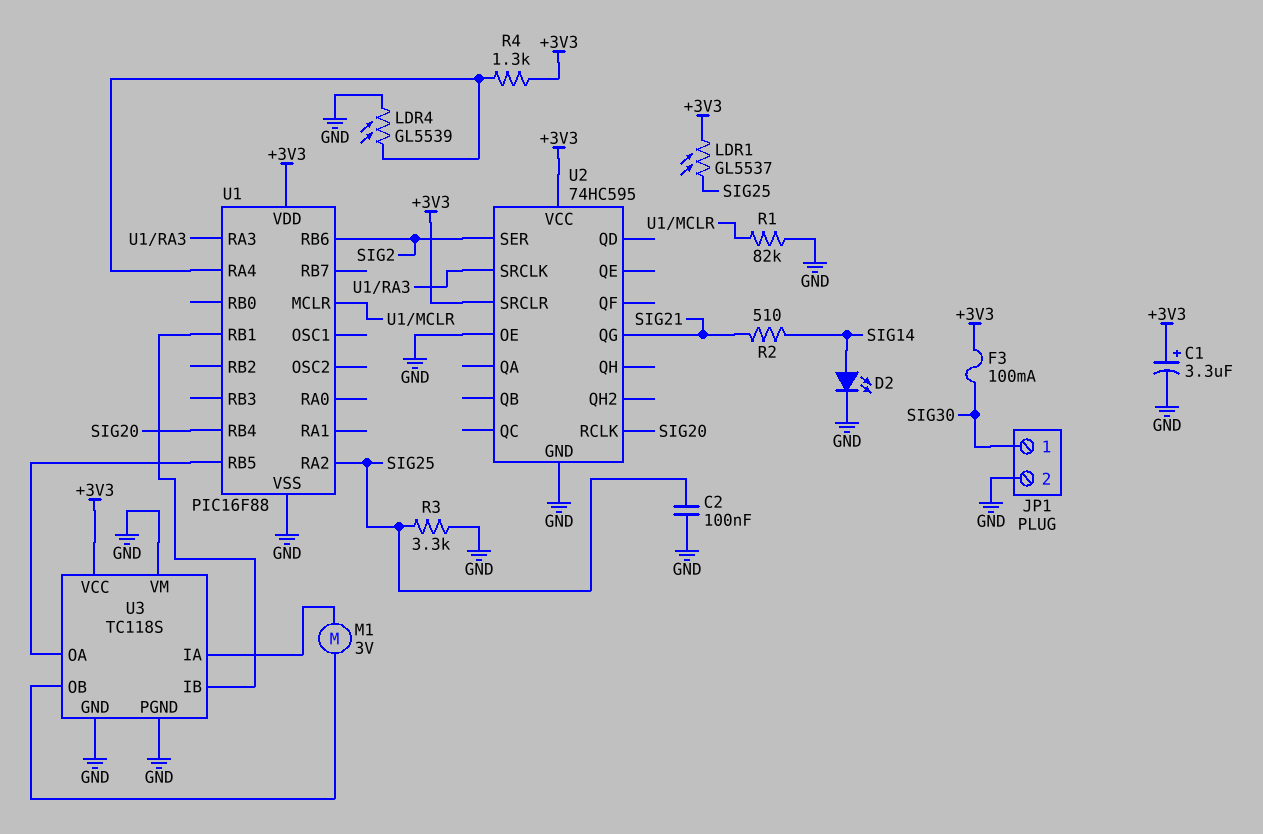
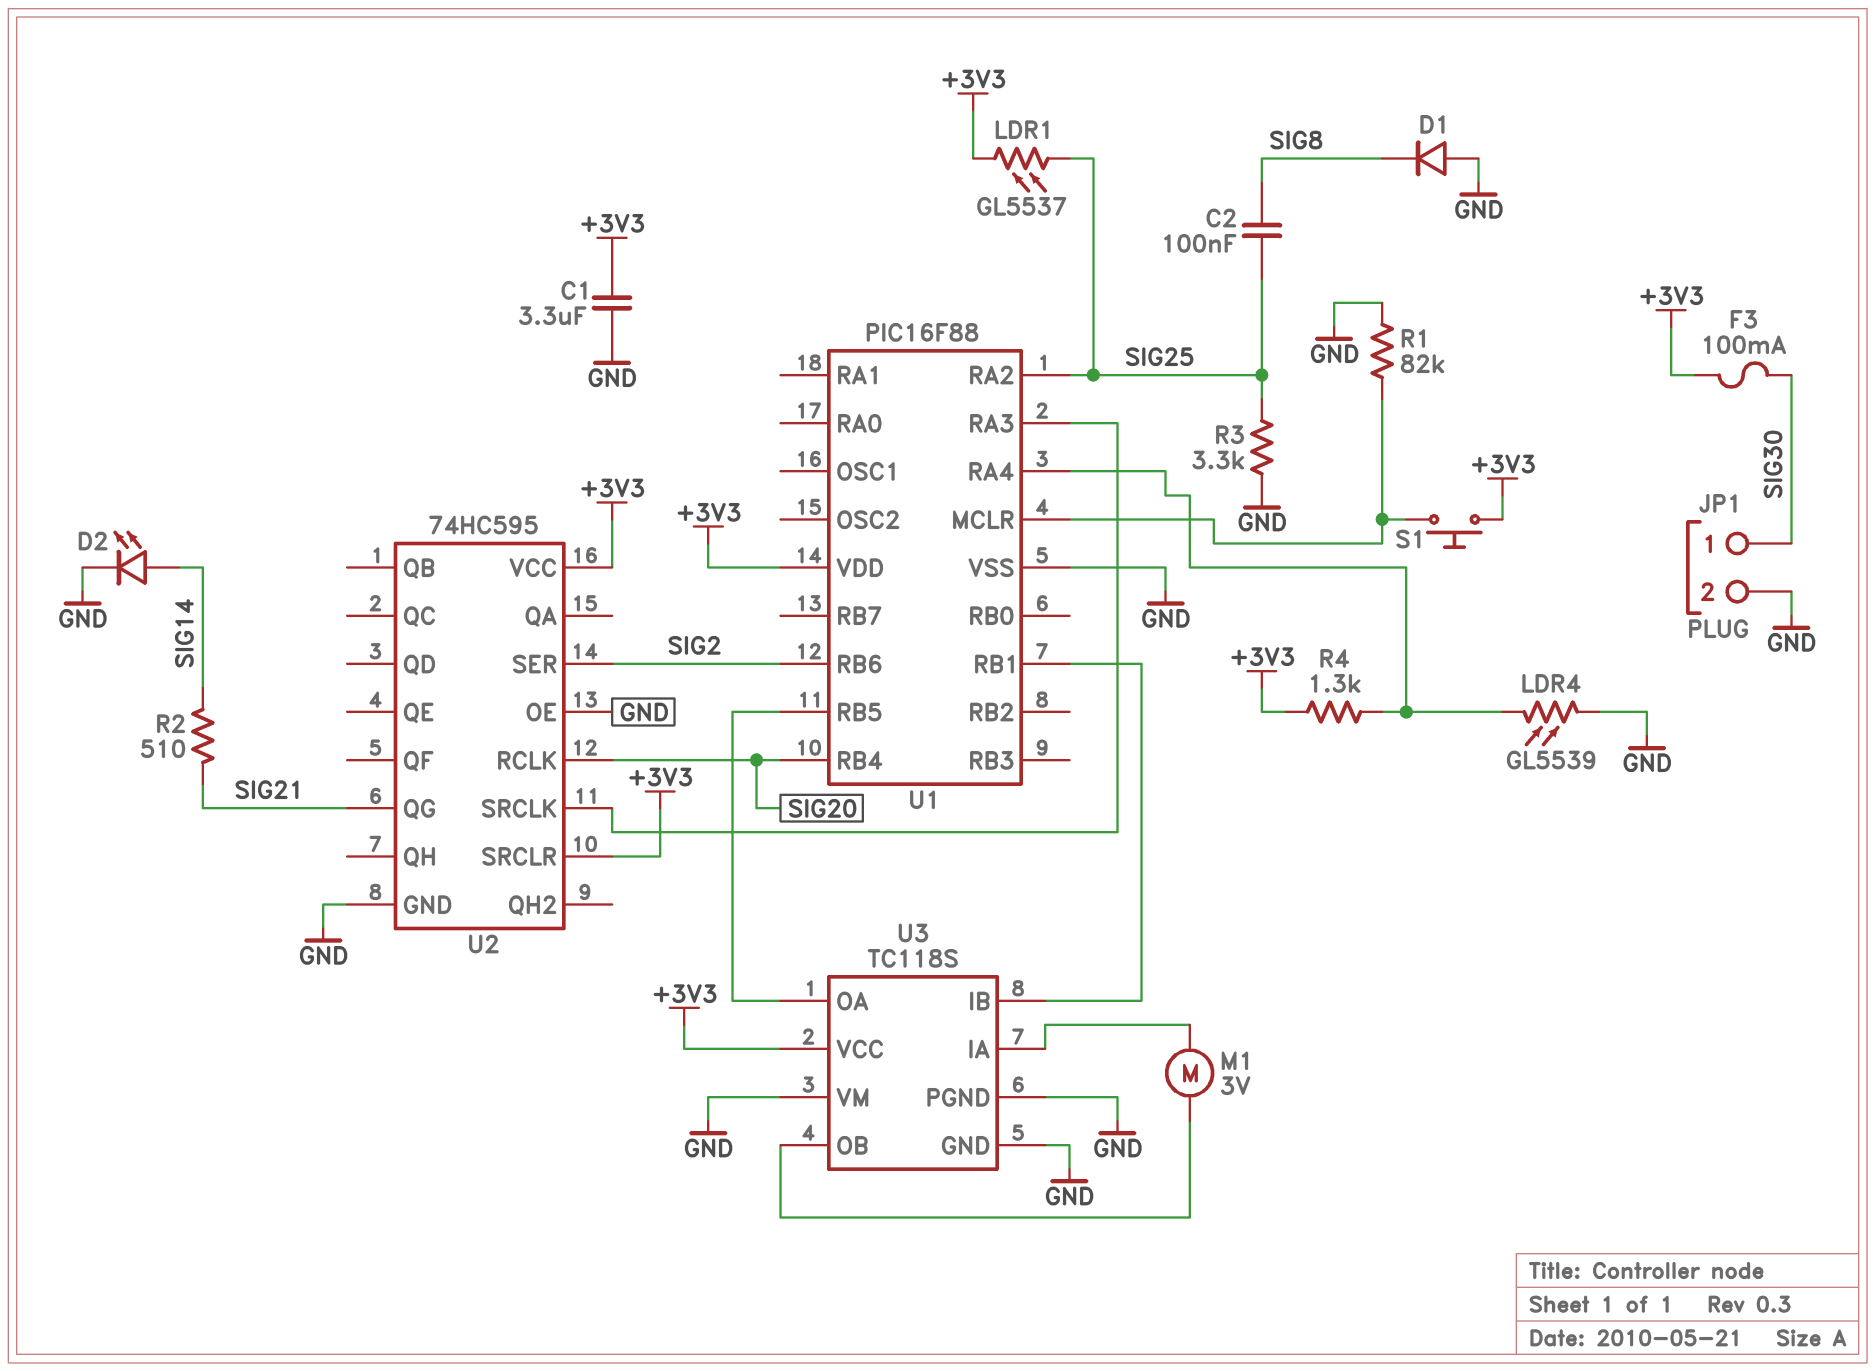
C1: 3.3uF (plus +3V3, minus GND) -> 3.3uF (+3V3, GND)
C2: 100nF (GND, SIG25) -> 100nF (SIG8, SIG25)
D1: none -> diode (A GND, K SIG8)
S1: none -> button (+3V3, U1/MCLR)

